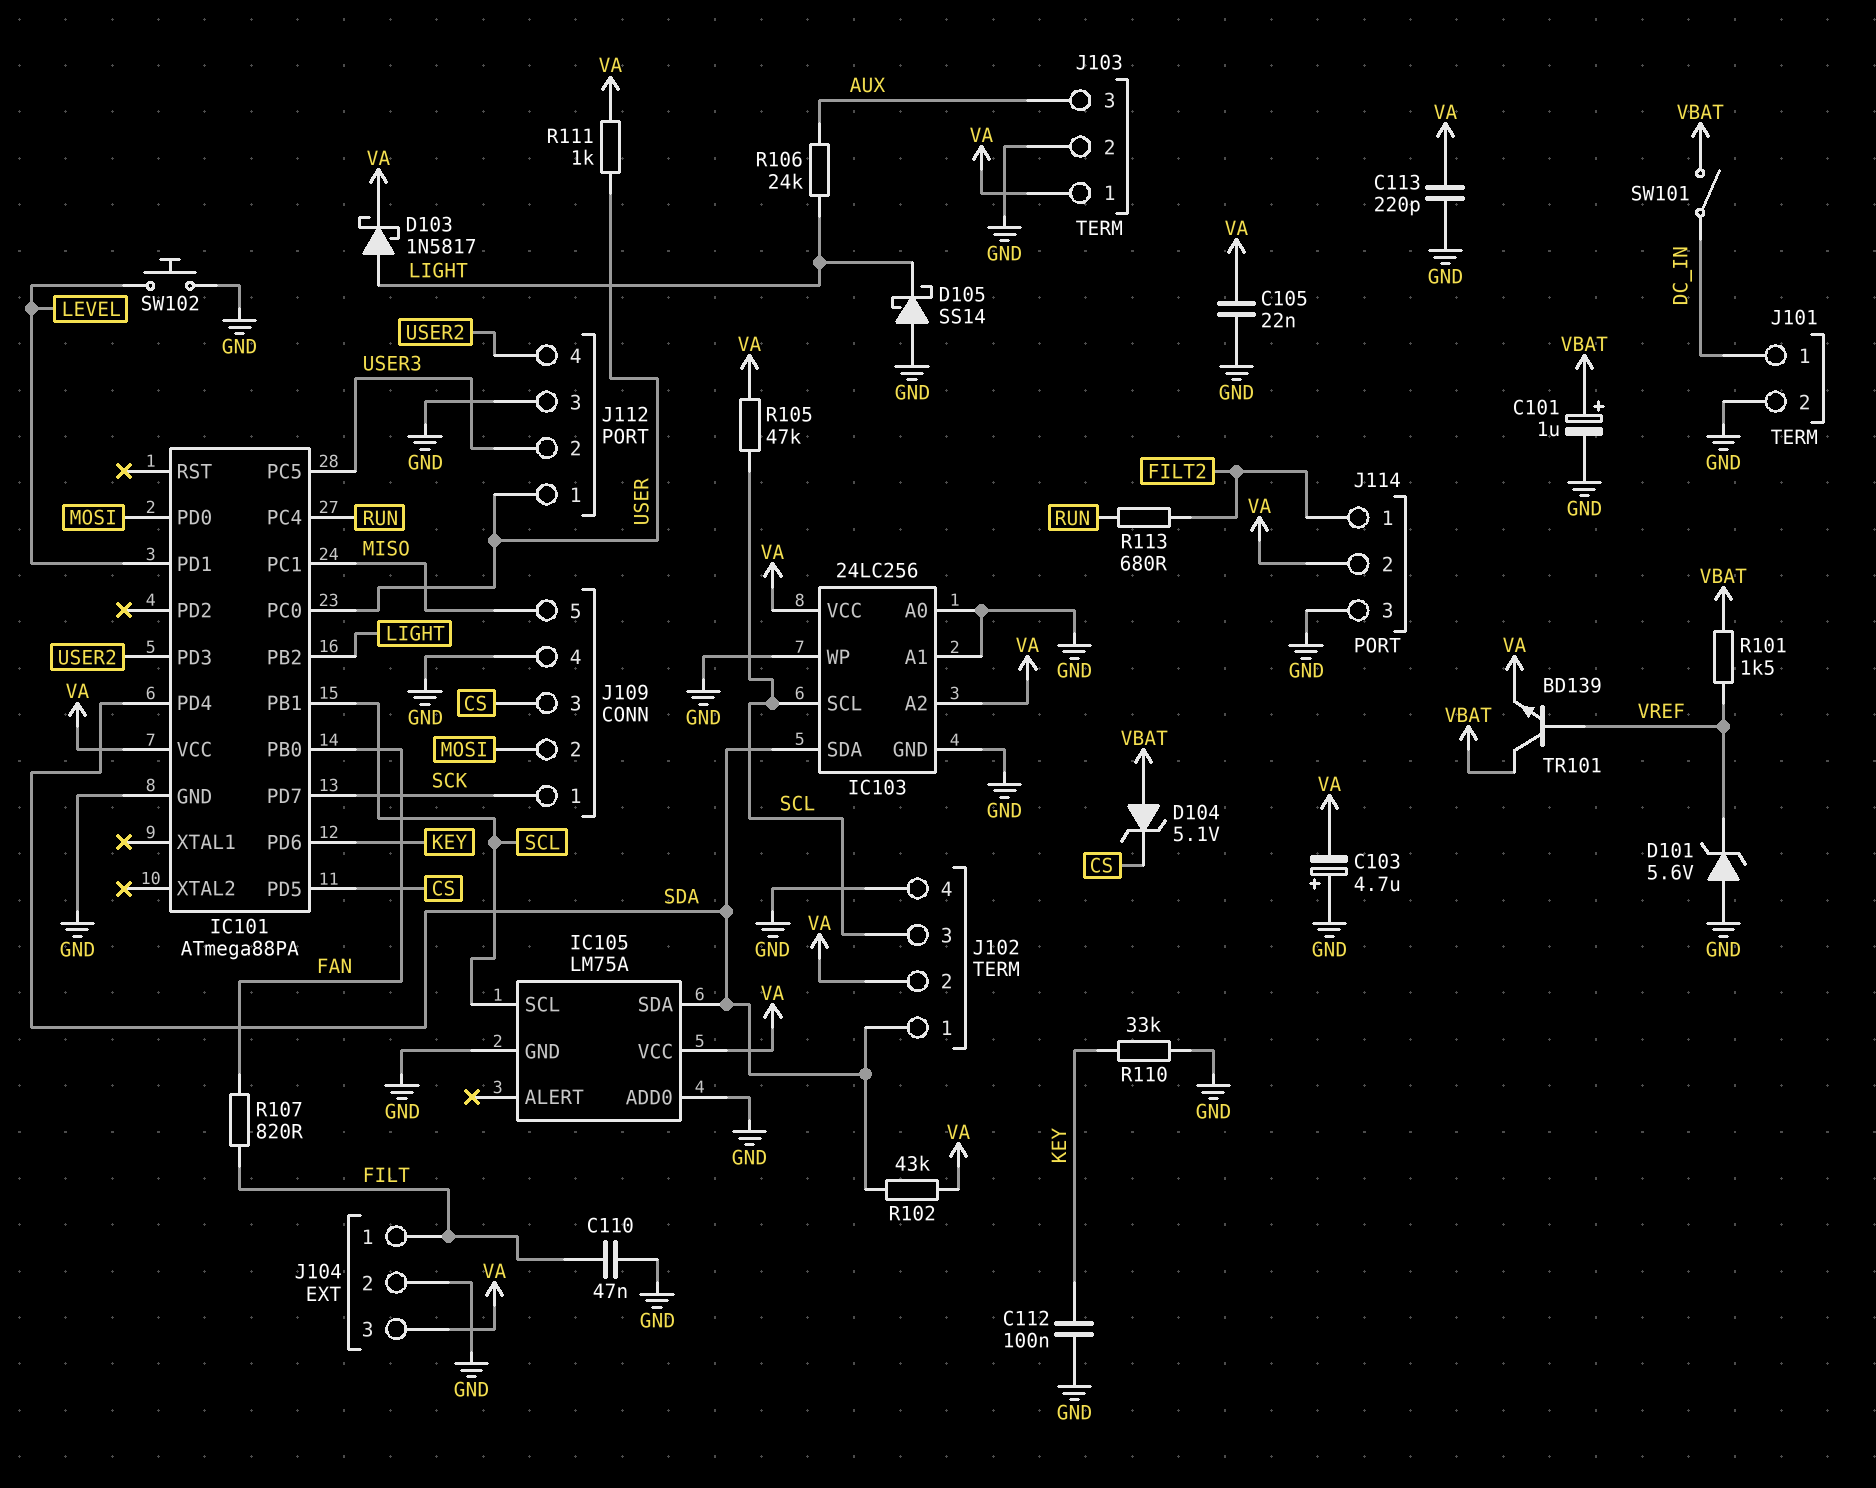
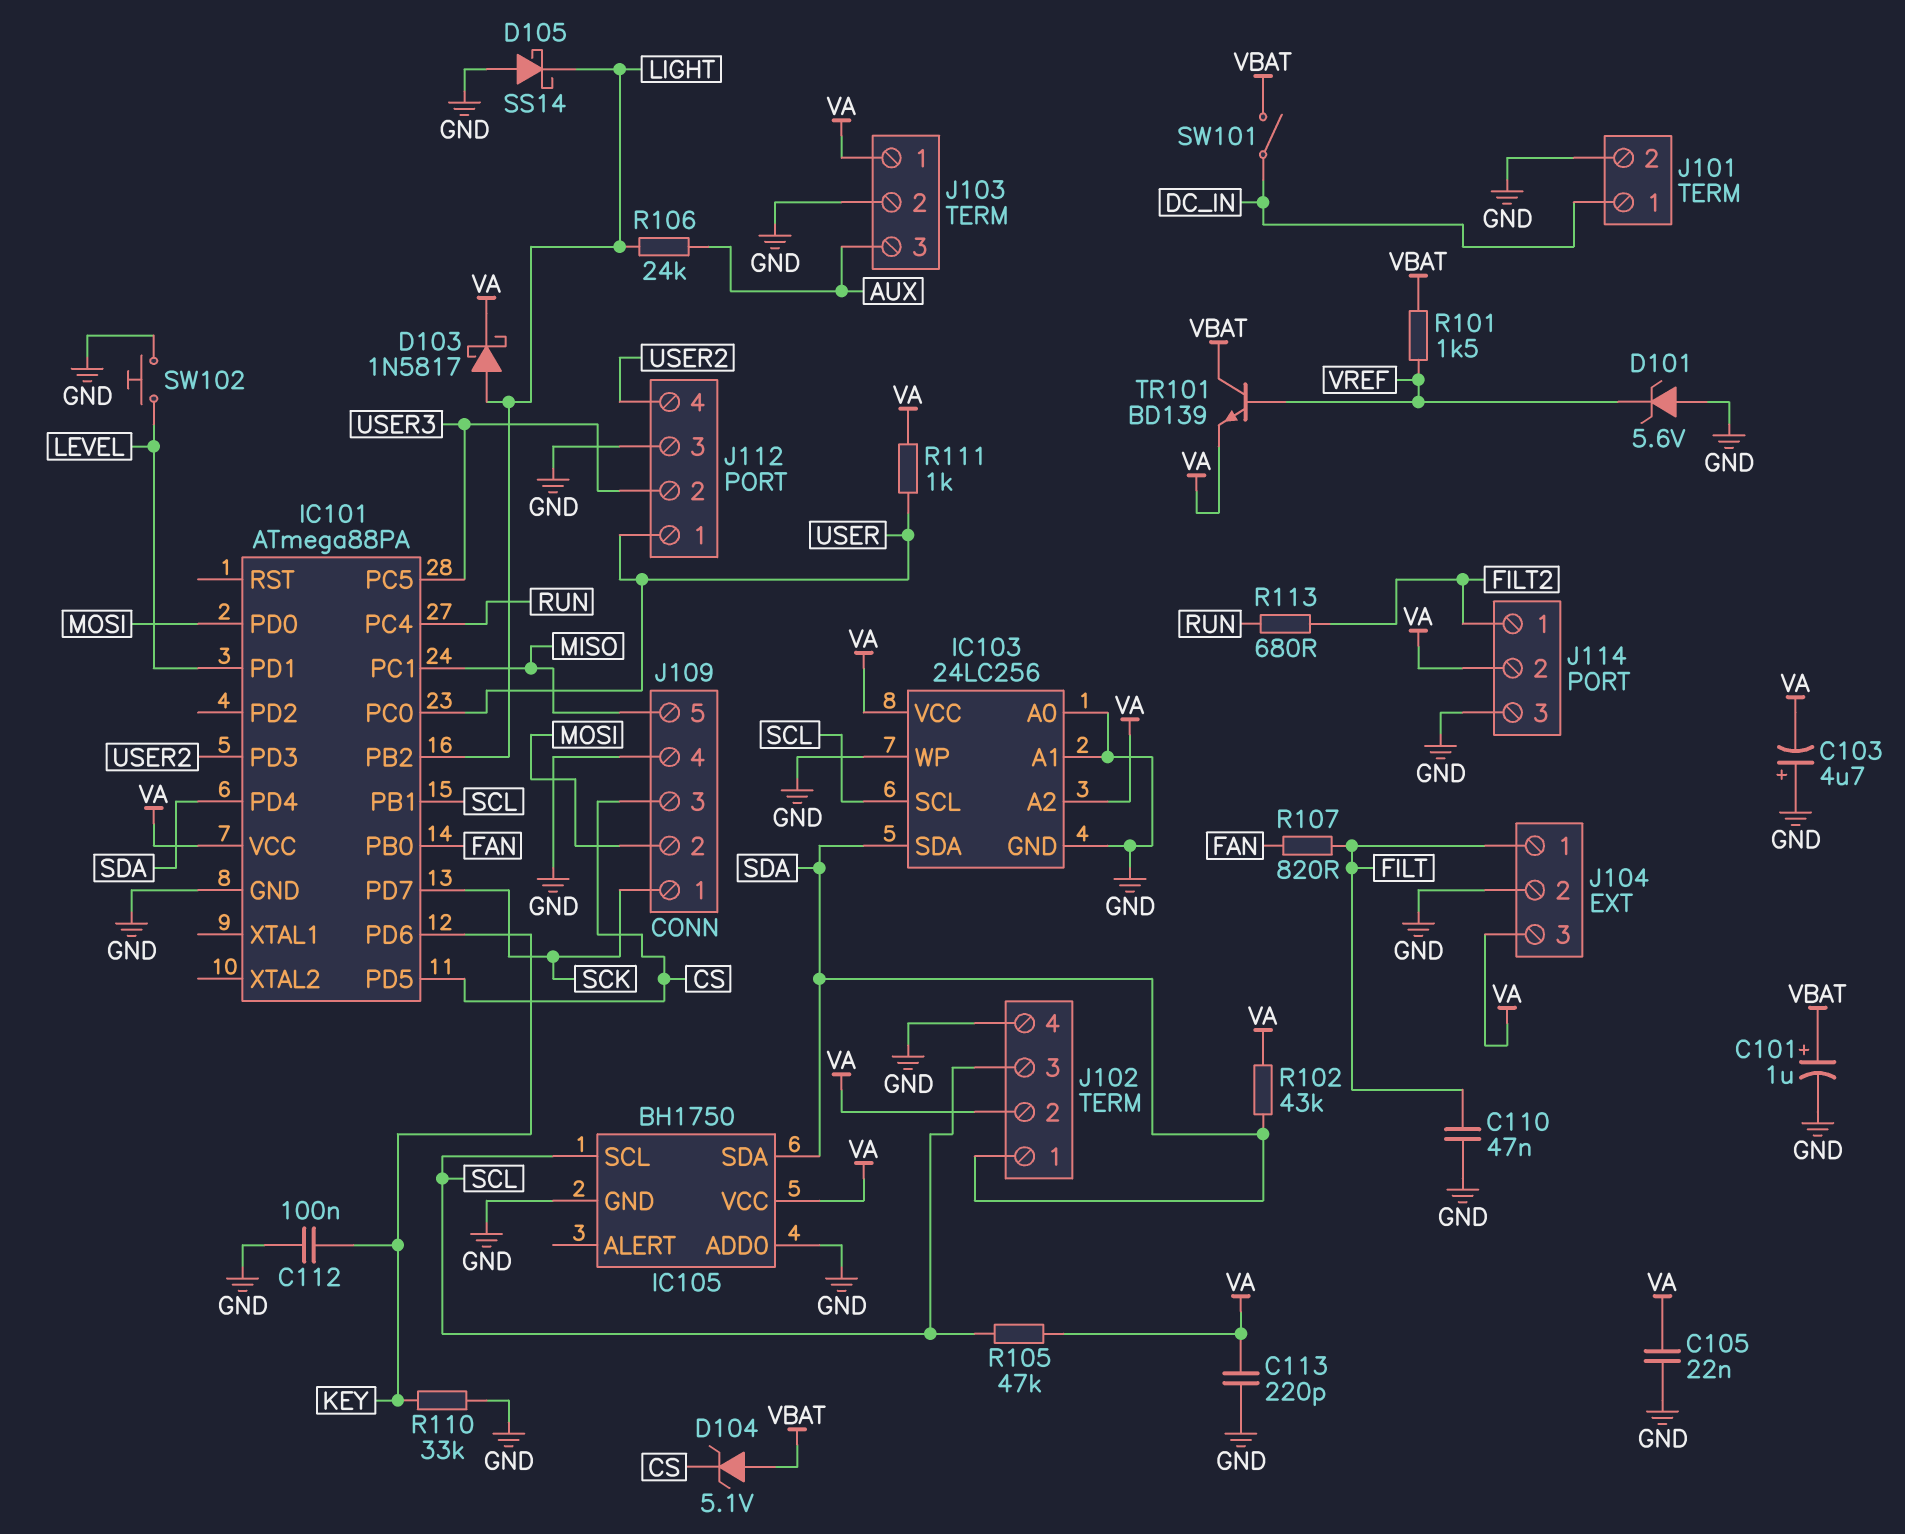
IC105: LM75A -> BH1750

